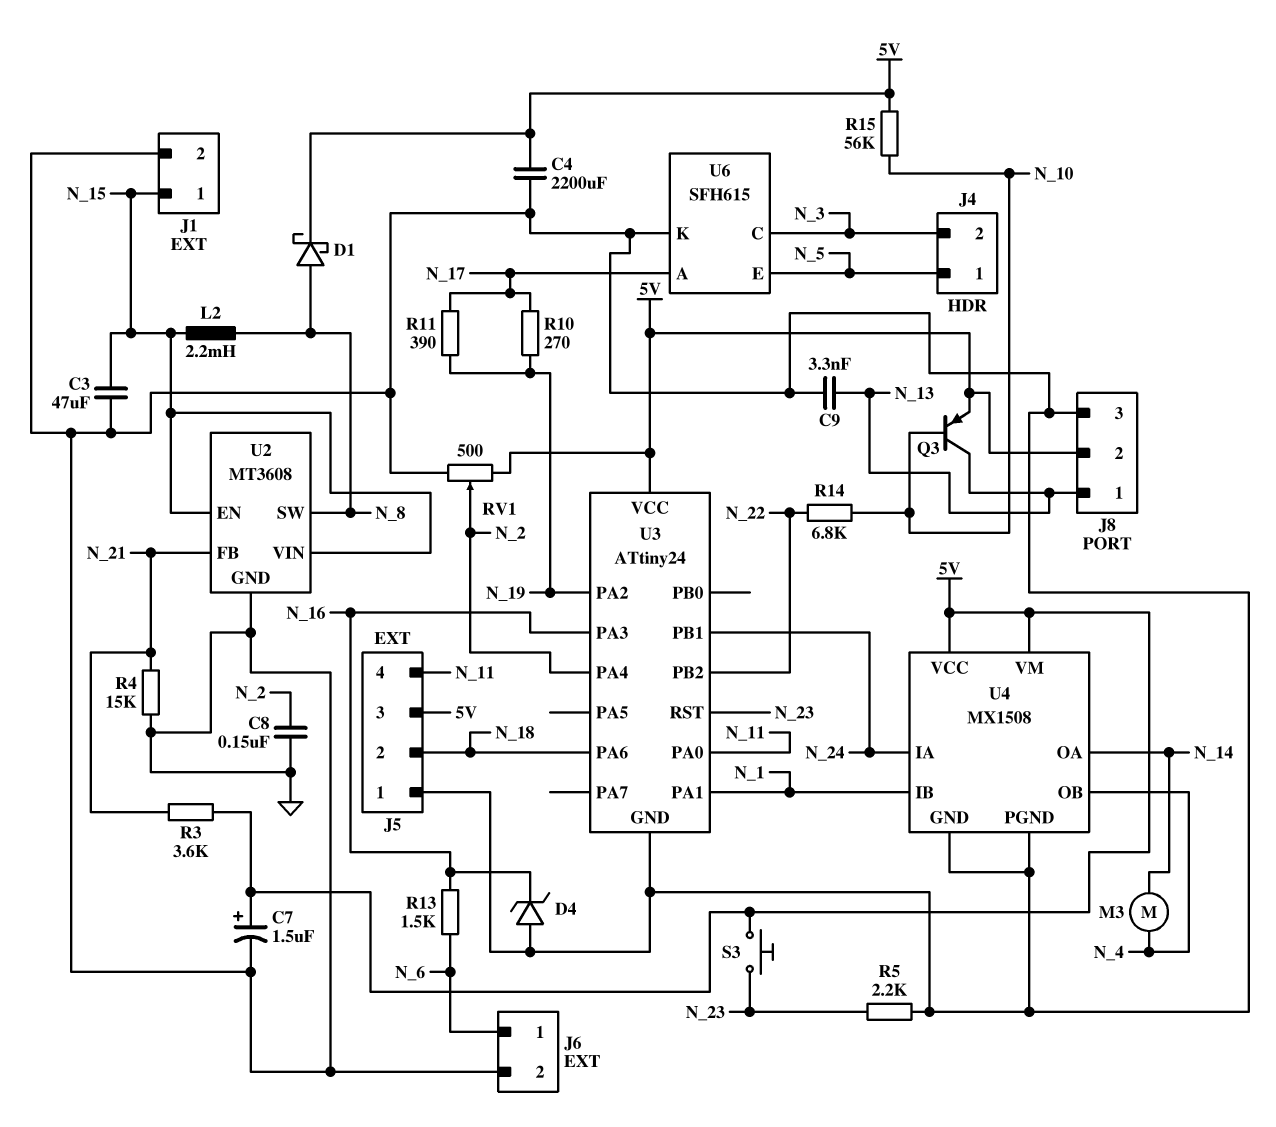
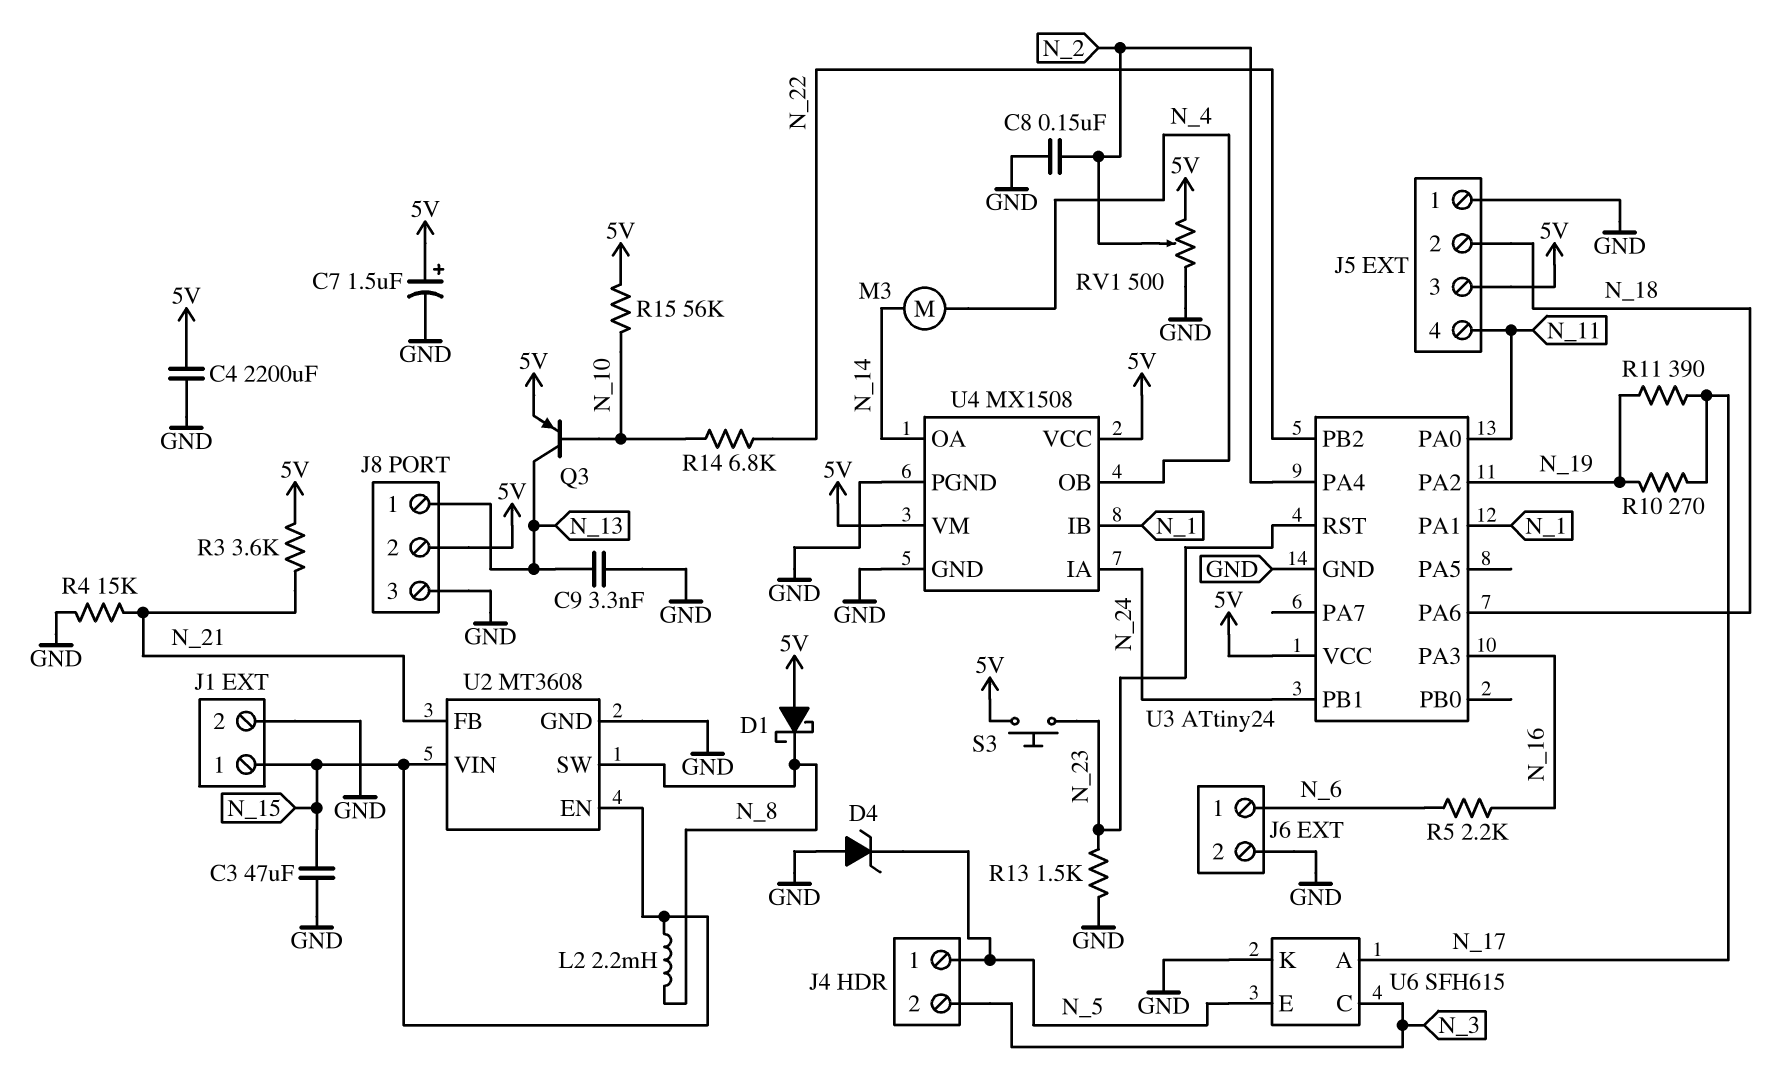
D1: schottky (A N_8, K 5V) -> schottky (A 5V, K N_8)
D4: zener (A GND, K N_16) -> zener (A GND, K N_5)
R5: 2.2k (GND, N_23) -> 2.2k (N_6, N_16)
R13: 1.5k (N_6, N_16) -> 1.5k (GND, N_23)

